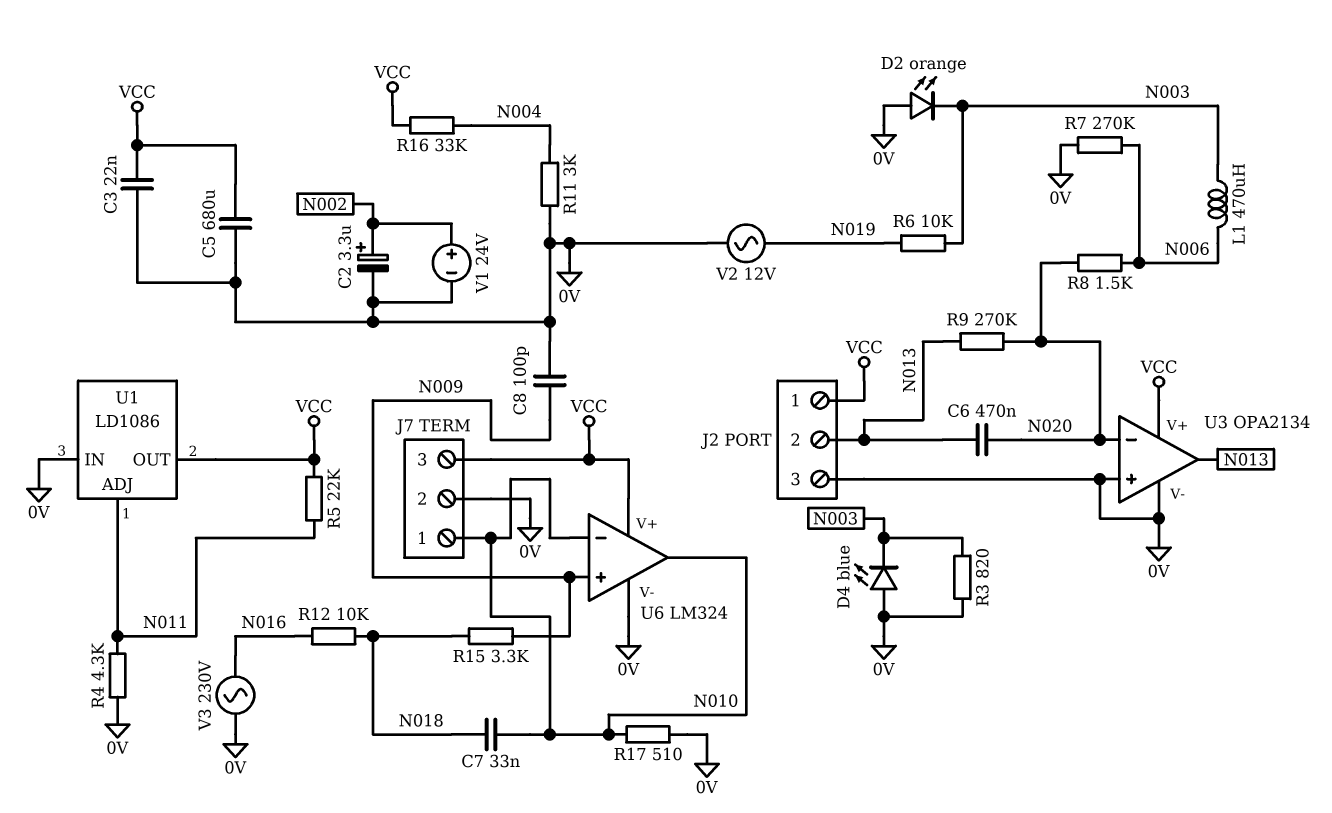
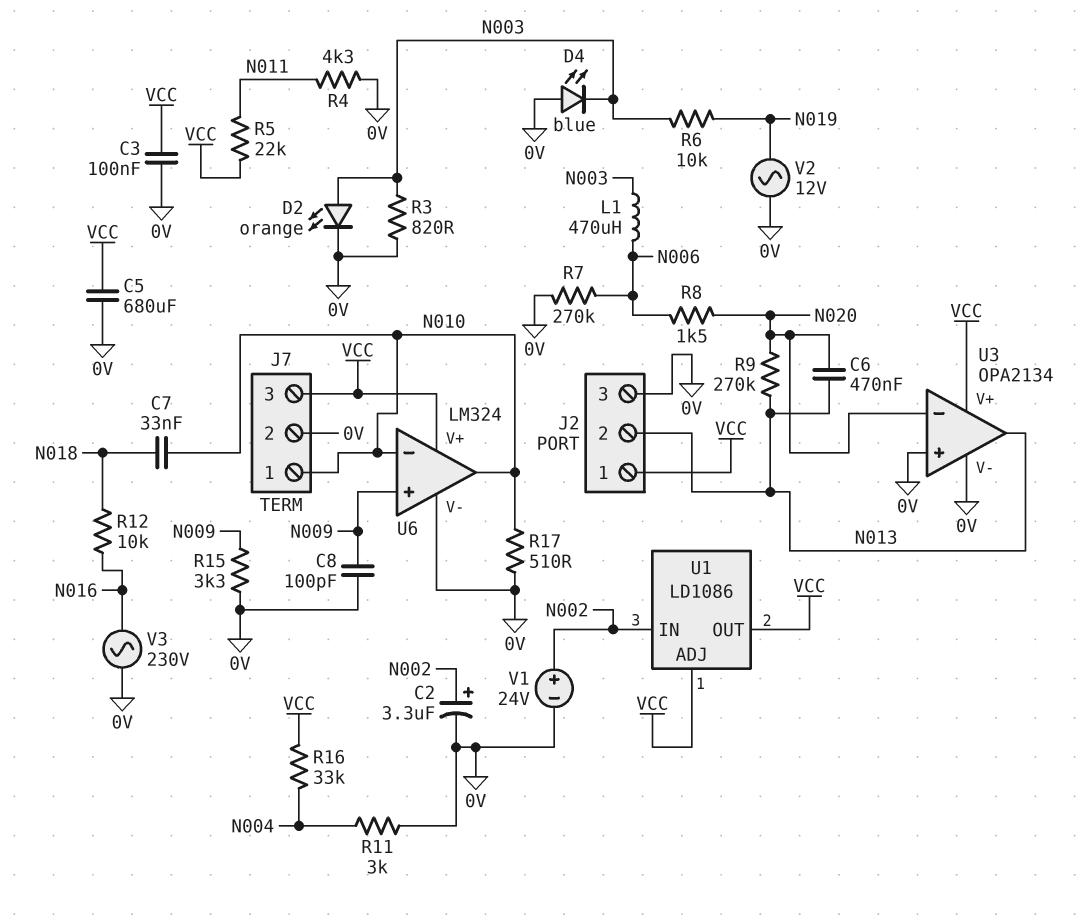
C3: 22nF (0V, VCC) -> 100nF (0V, VCC)
D2: LED orange (A 0V, K N003) -> LED orange (A N003, K 0V)
R15: 3.3k (N009, N018) -> 3.3k (0V, N009)
U1 pin ADJ: N011 -> VCC
U1 pin IN: 0V -> N002

